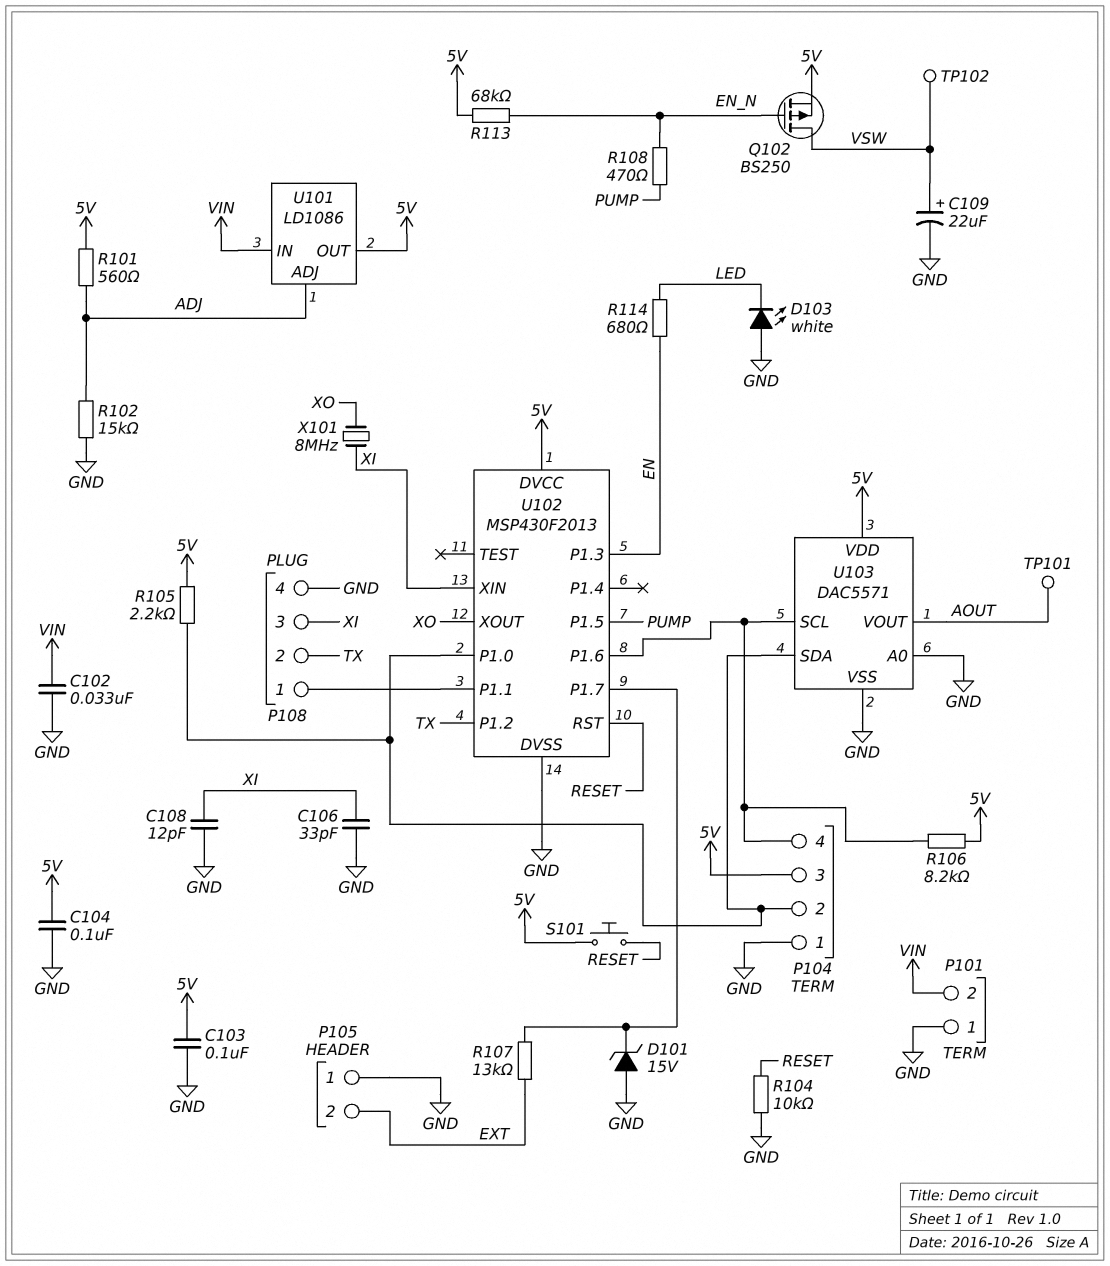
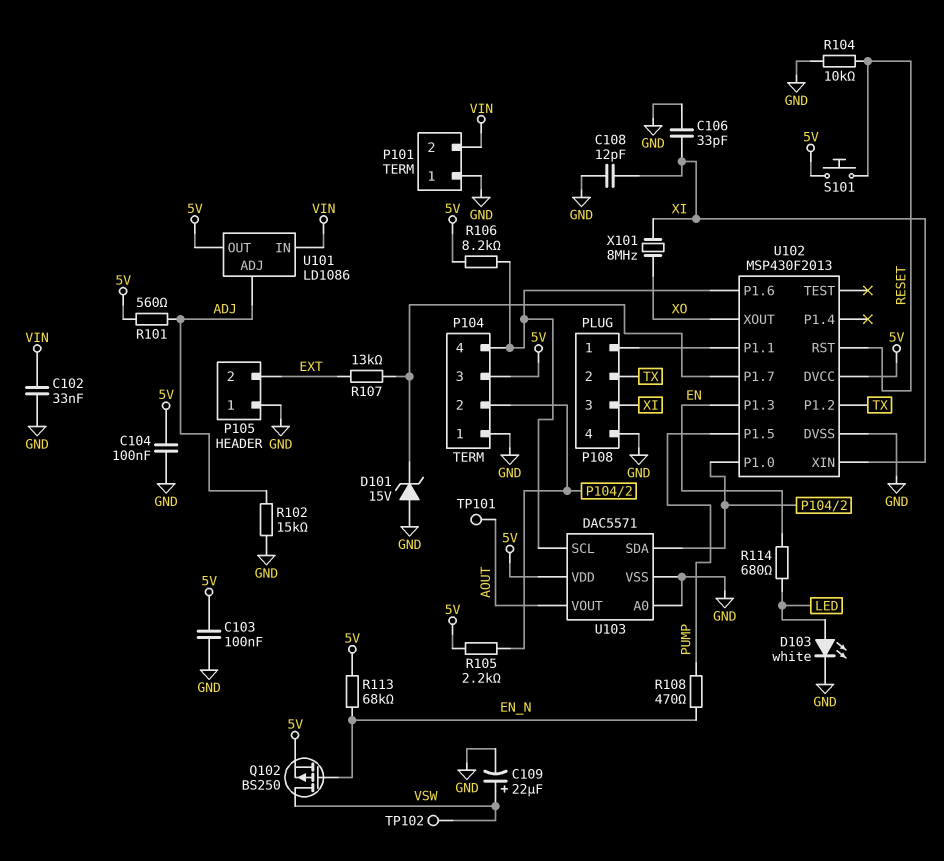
D103: LED white (A GND, K LED) -> LED white (A LED, K GND)

